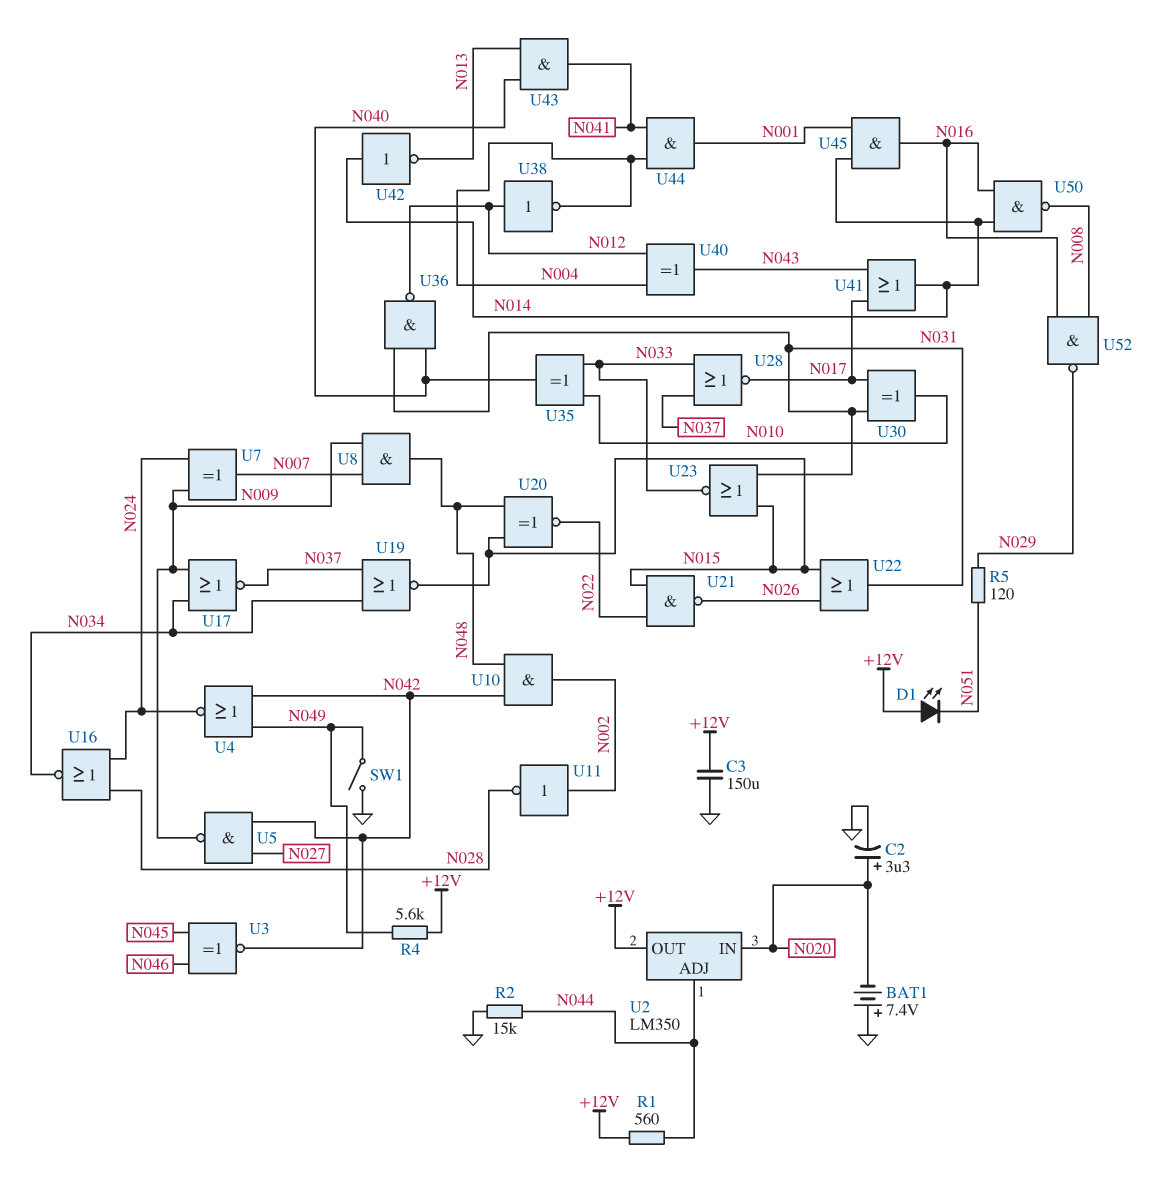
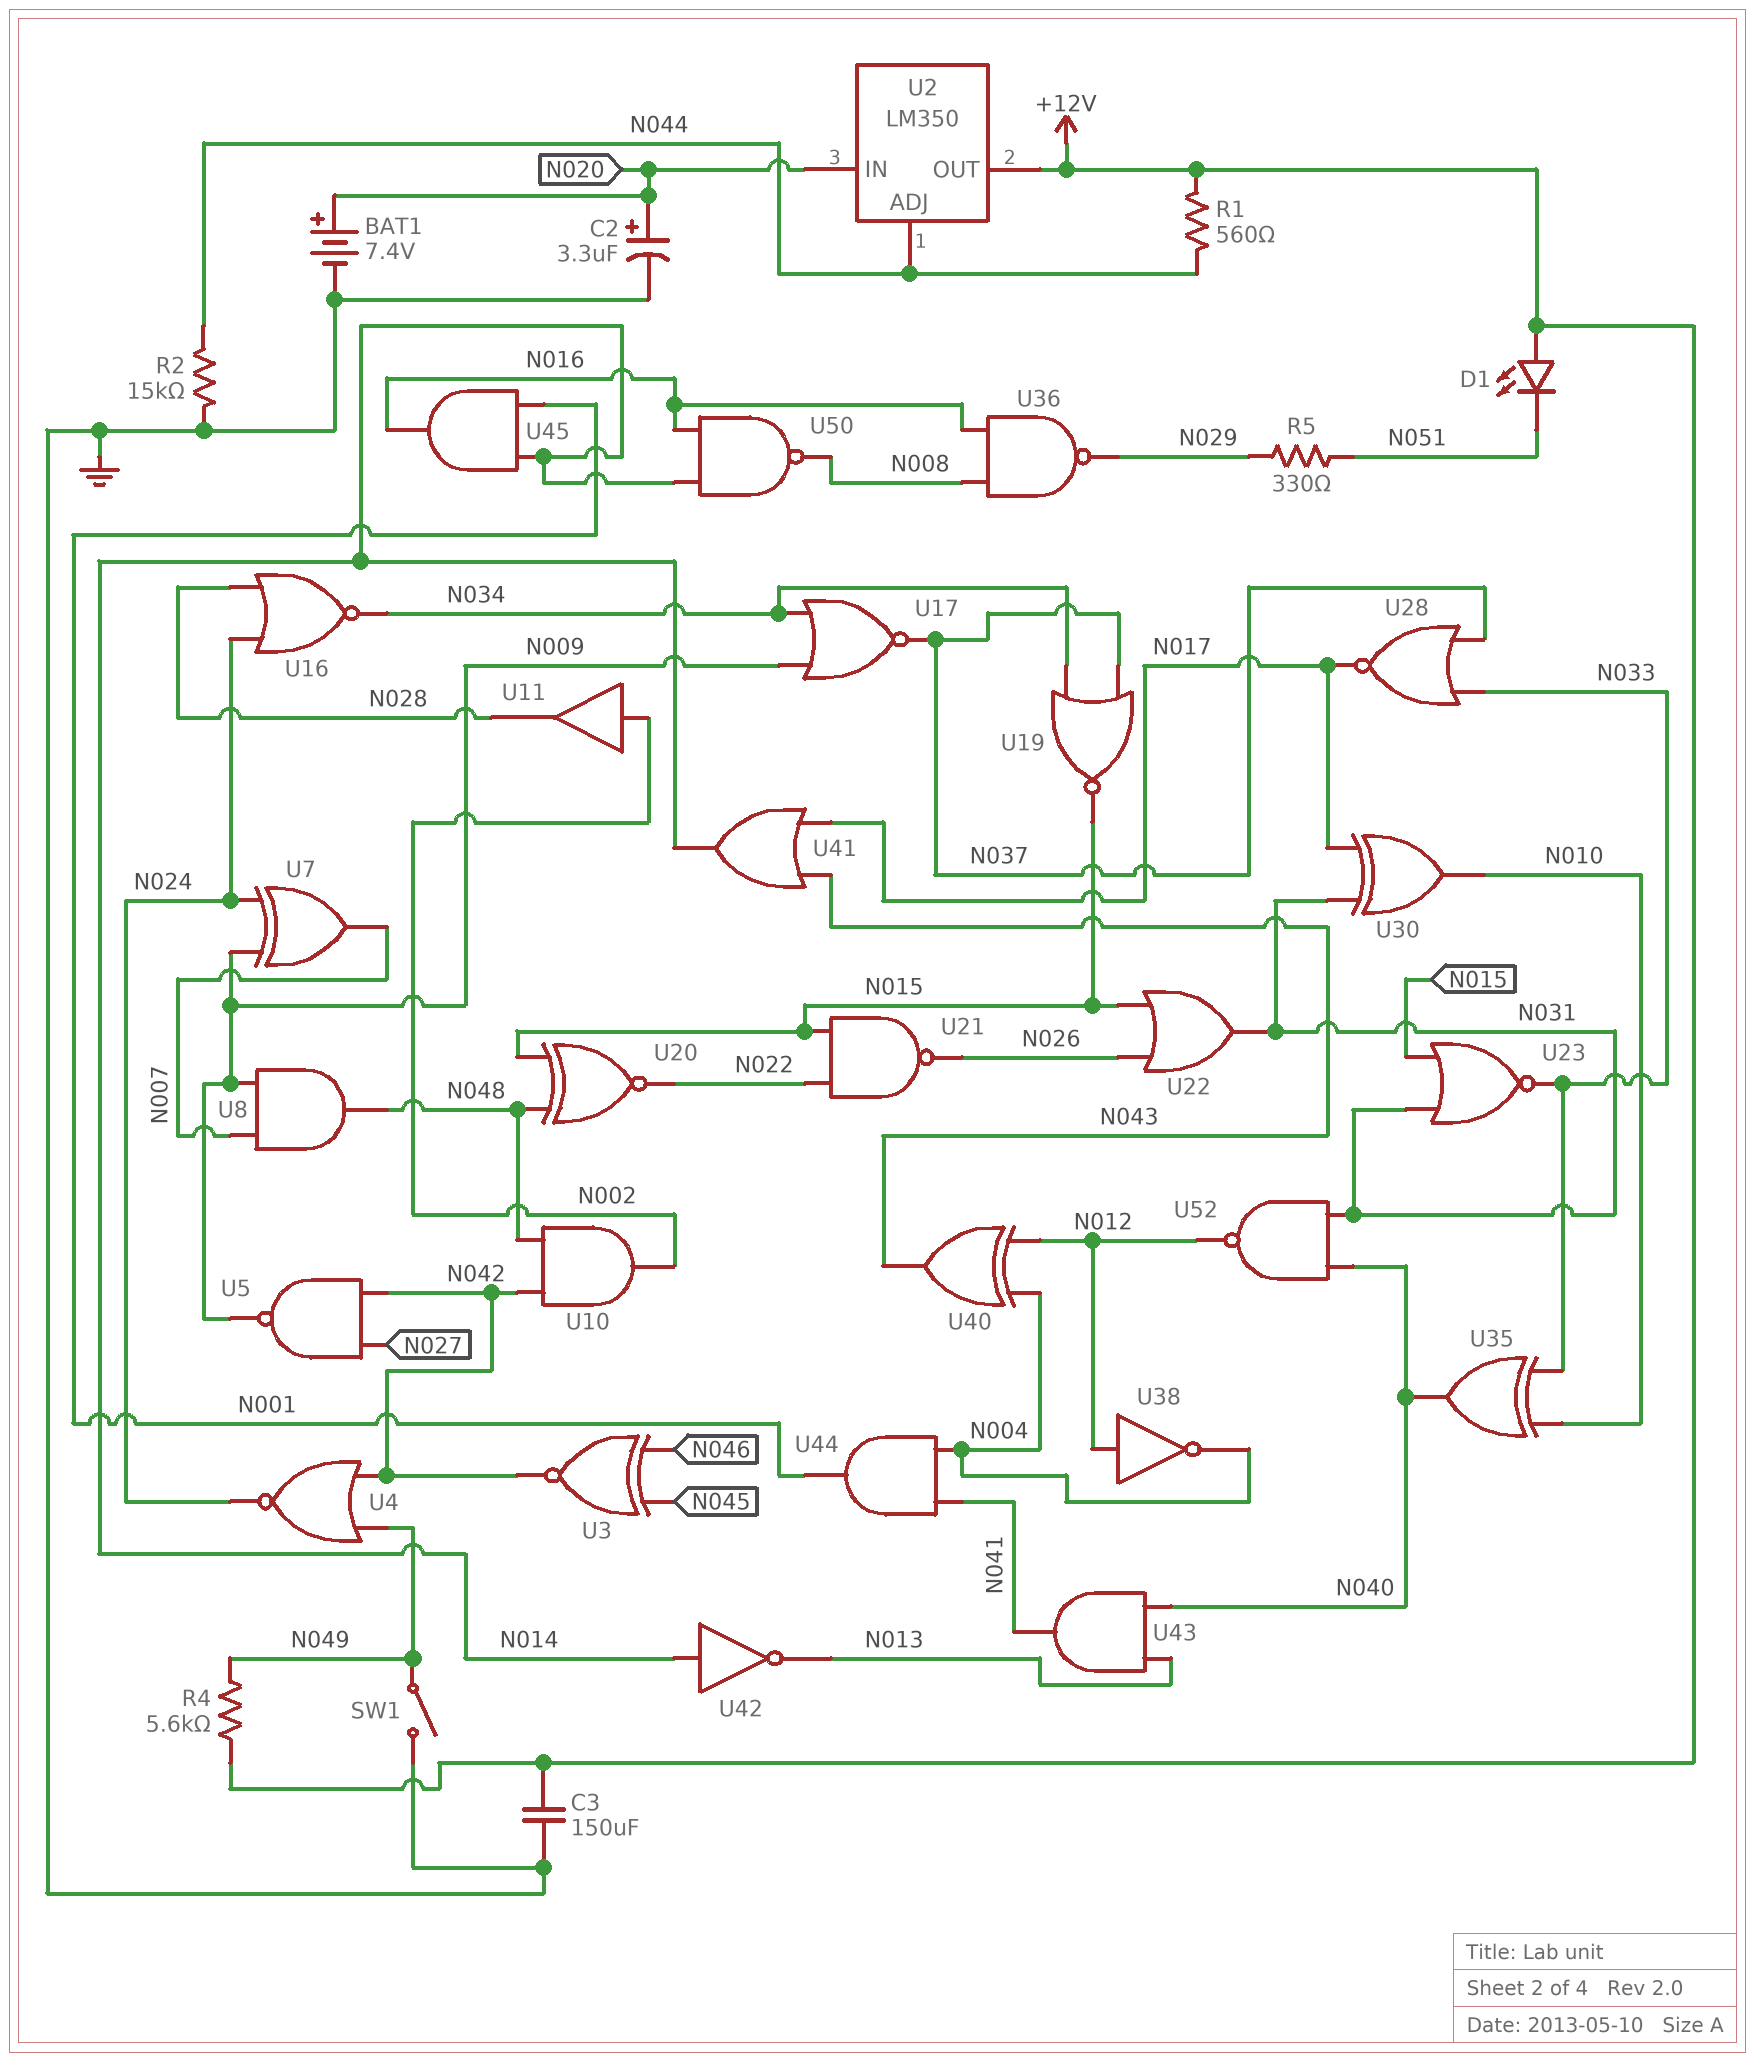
BAT1: 7.4V (plus GND, minus N020) -> 7.4V (plus N020, minus GND)
R5: 120 (N029, N051) -> 330 (N029, N051)
U11: NOT (in N002, out N028) -> buffer (in N002, out N028)
U36: NAND (in N031, in N040, out N012) -> NAND (in N008, in N016, out N029)
U52: NAND (in N008, in N016, out N029) -> NAND (in N031, in N040, out N012)

